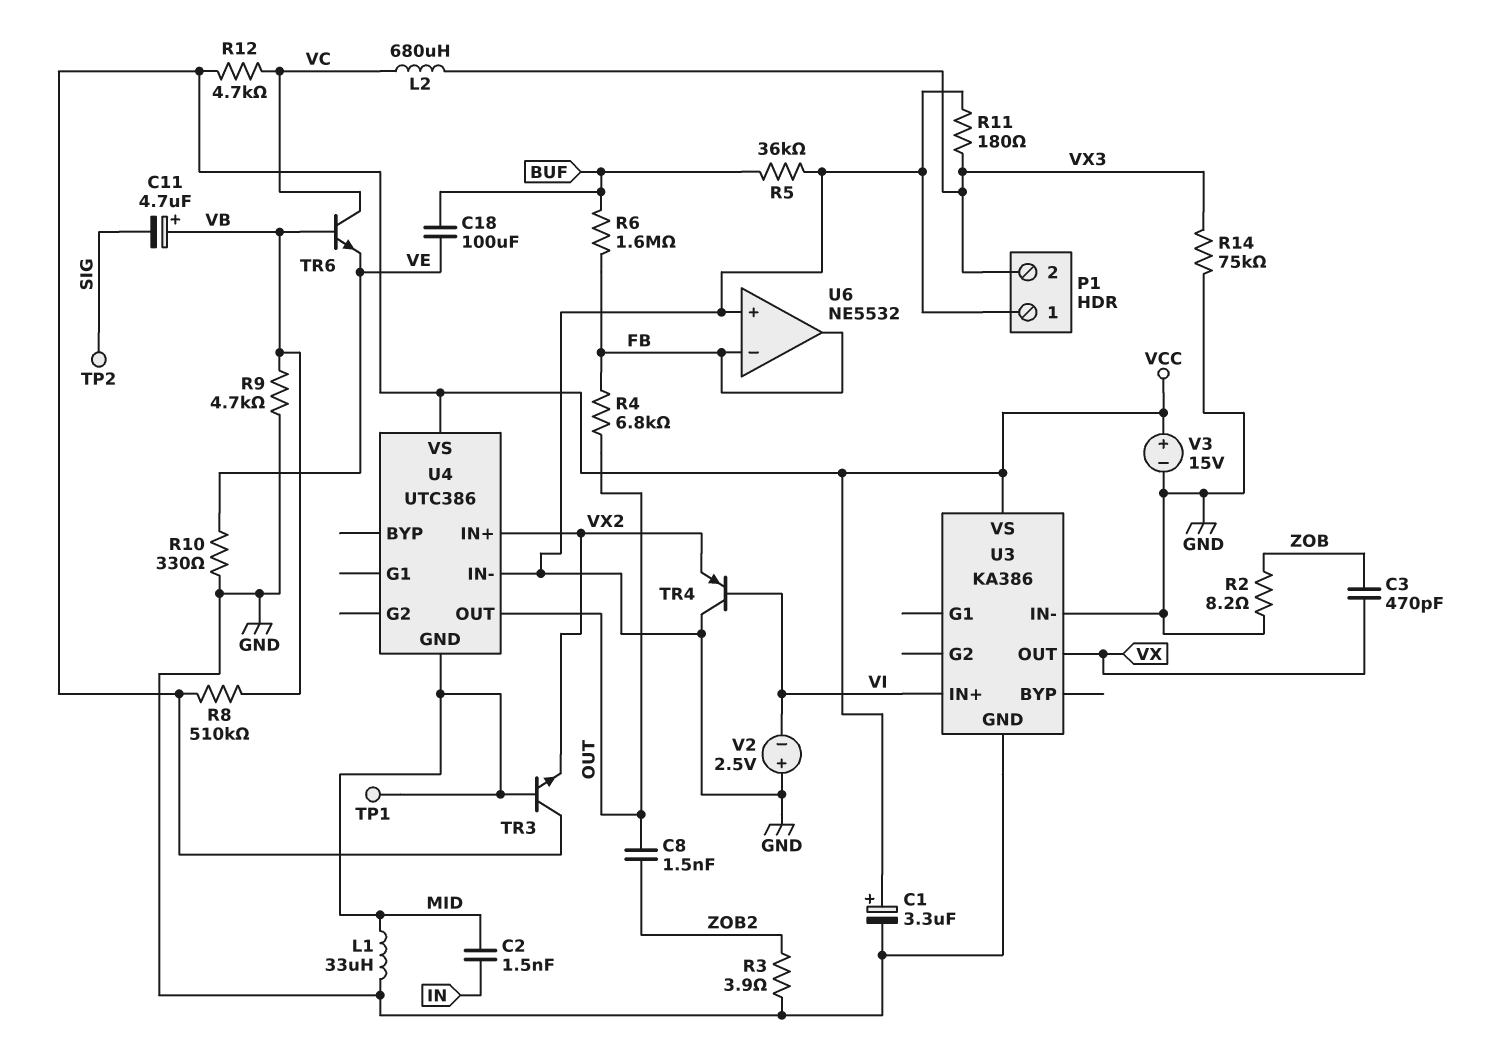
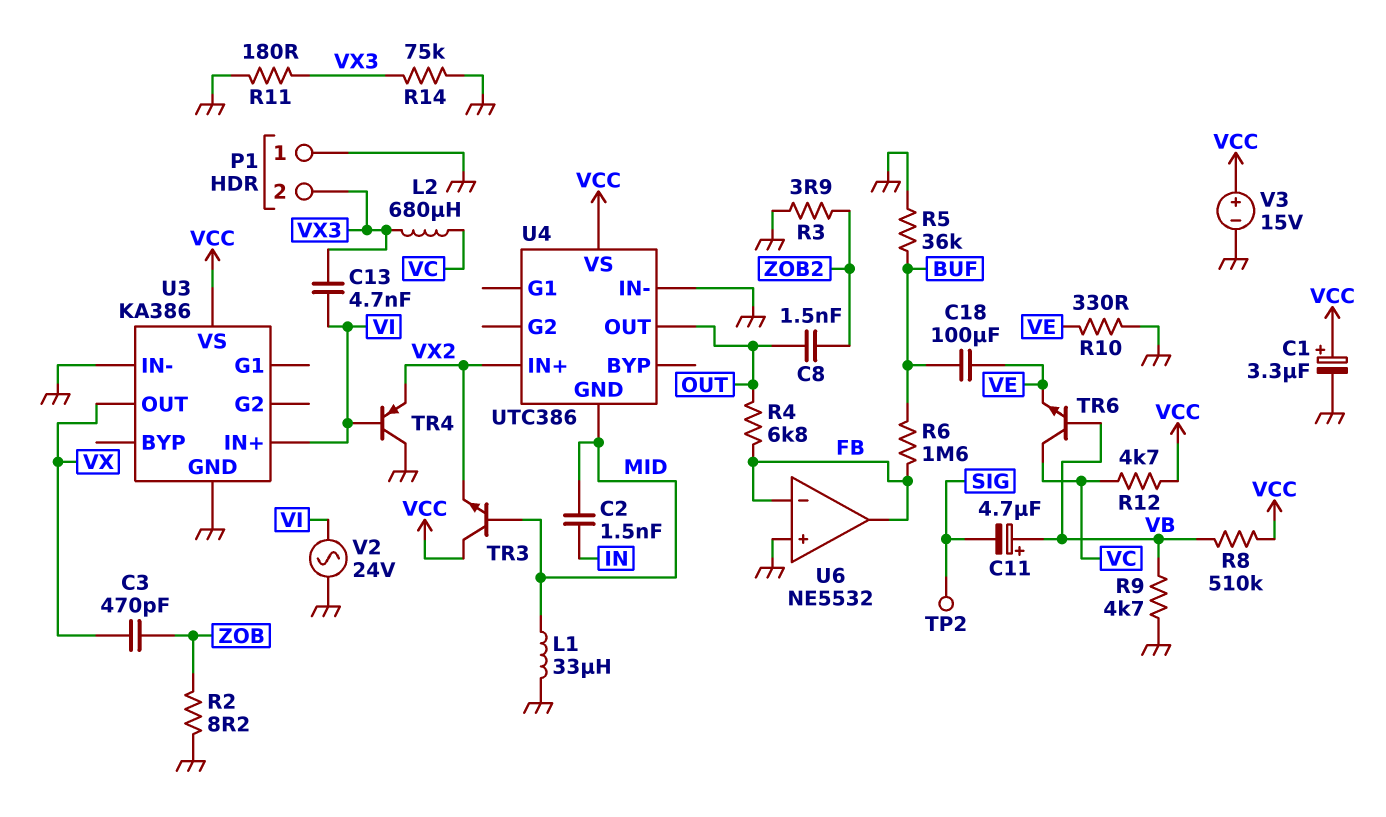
C13: none -> 4.7nF (VI, VX3)
TP1: test point (MID) -> none
V2: 2.5V (plus GND, minus VI) -> AC 24V (GND, VI)

